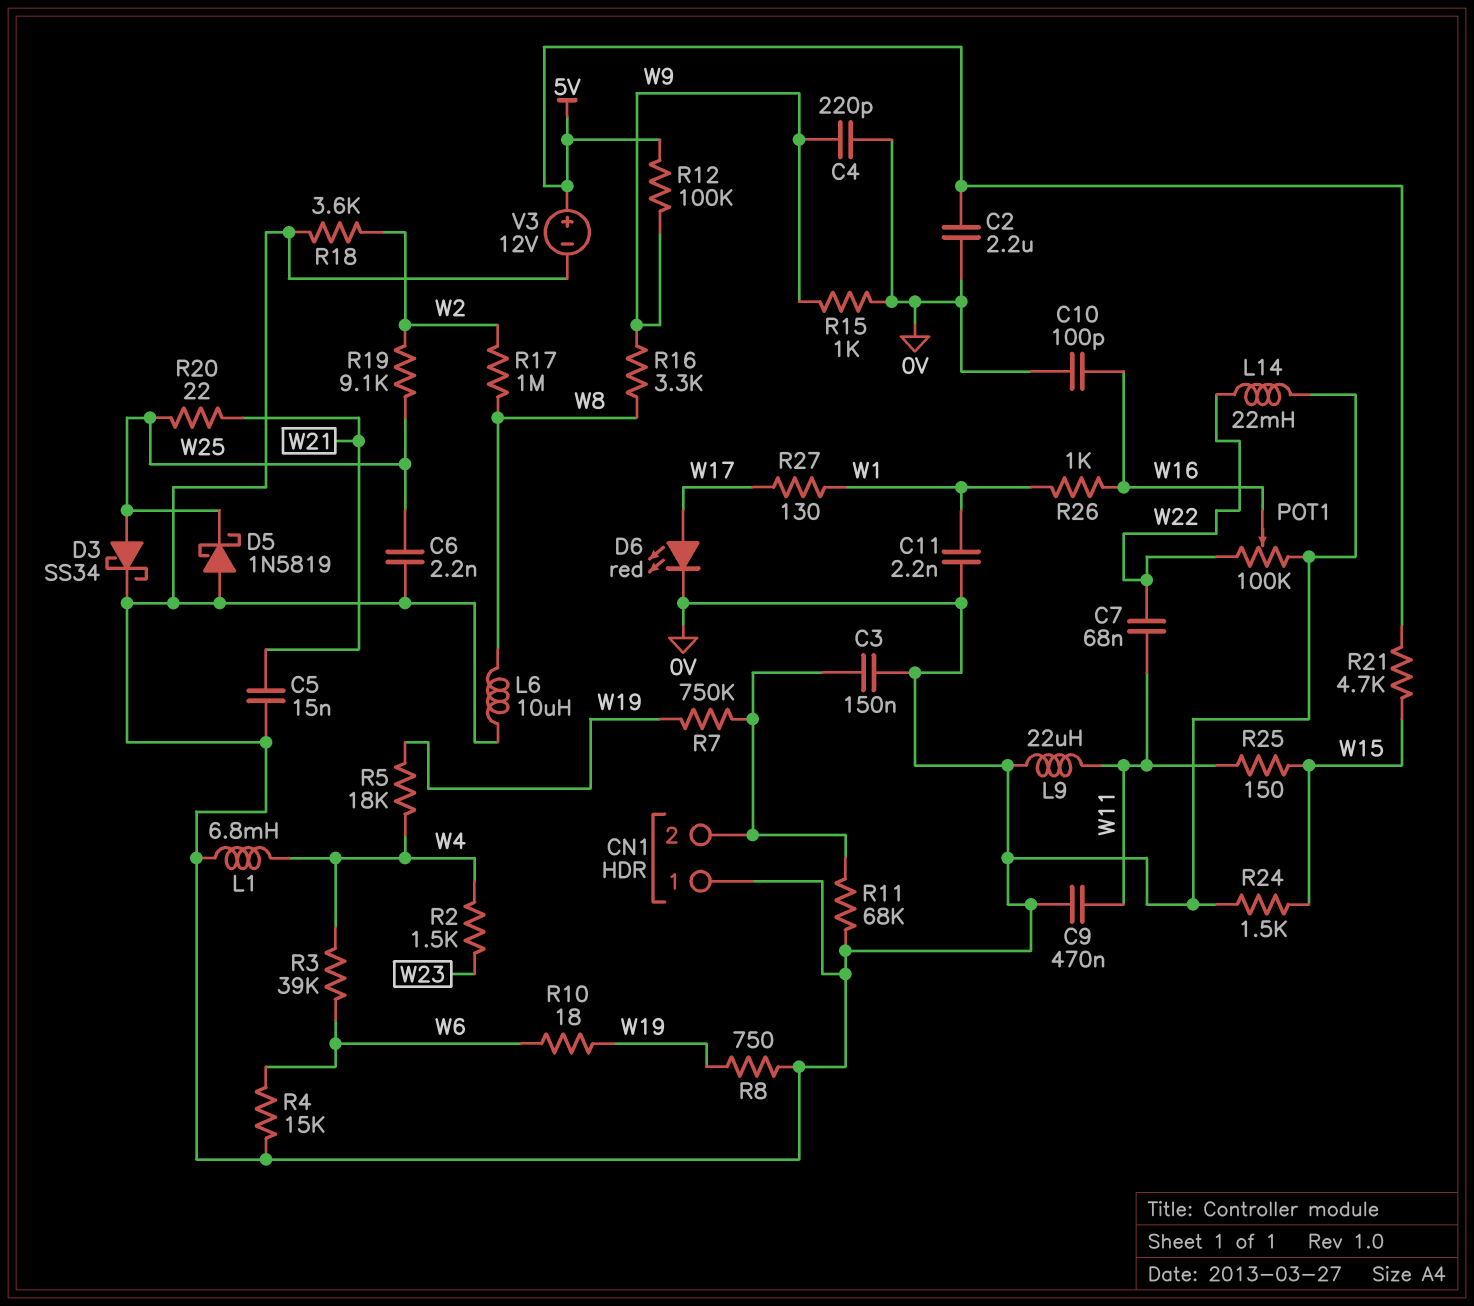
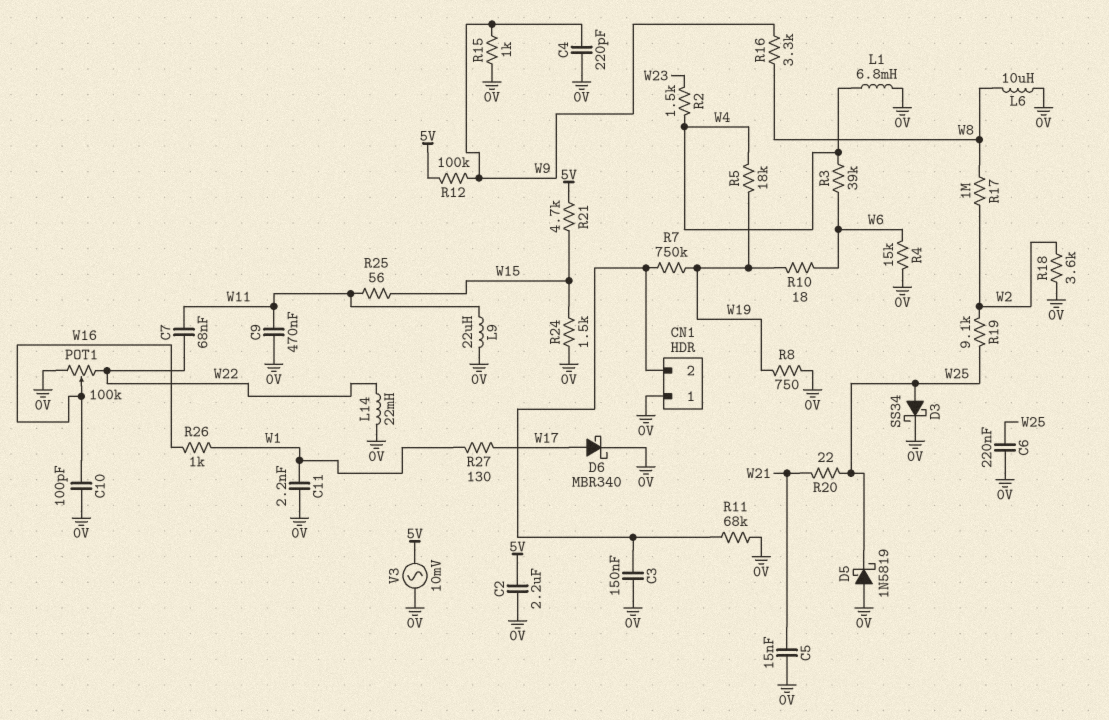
C6: 2.2nF (0V, W25) -> 220nF (0V, W25)
D6: LED red (A W17, K 0V) -> schottky MBR340 (A W17, K 0V)
R25: 150 (W11, W15) -> 56 (W11, W15)
V3: 12V (plus 5V, minus 0V) -> AC 10mV (0V, 5V)

